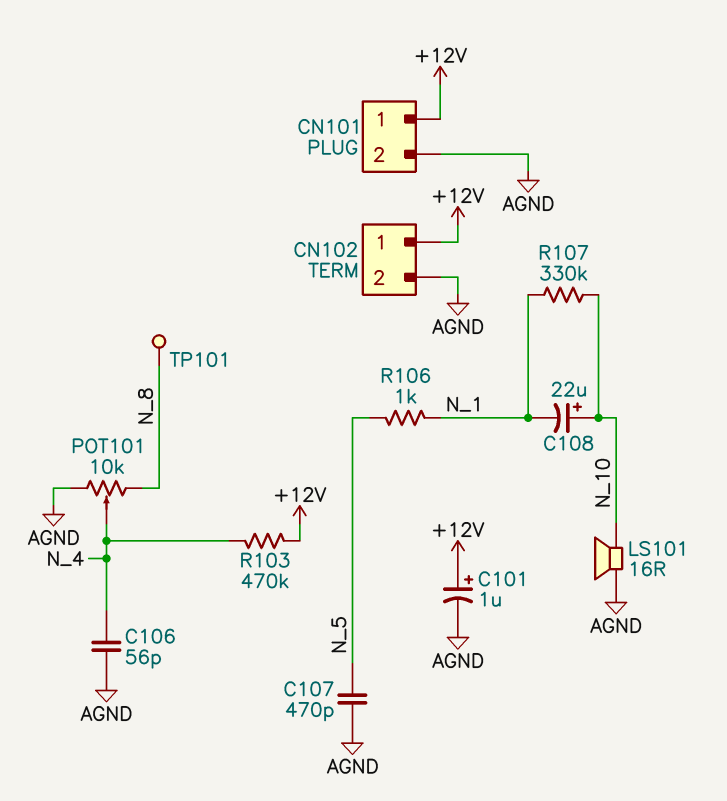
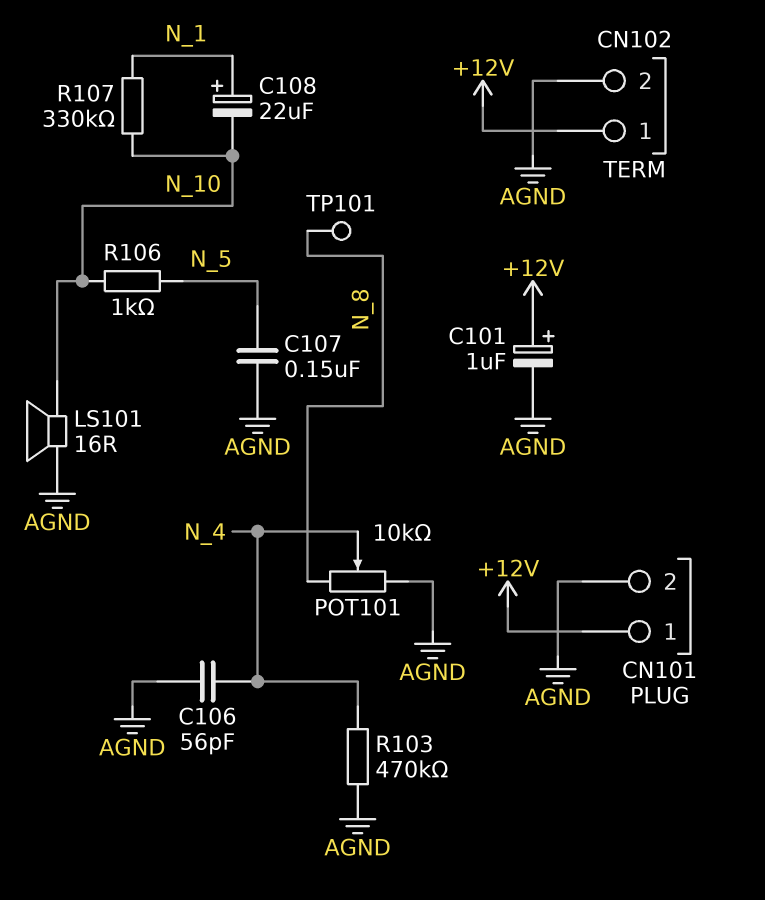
C107: 470pF (AGND, N_5) -> 150nF (AGND, N_5)
C108: 22uF (plus N_10, minus N_1) -> 22uF (plus N_1, minus N_10)
R103: 470k (+12V, N_4) -> 470k (AGND, N_4)
R106: 1k (N_1, N_5) -> 1k (N_5, N_10)

